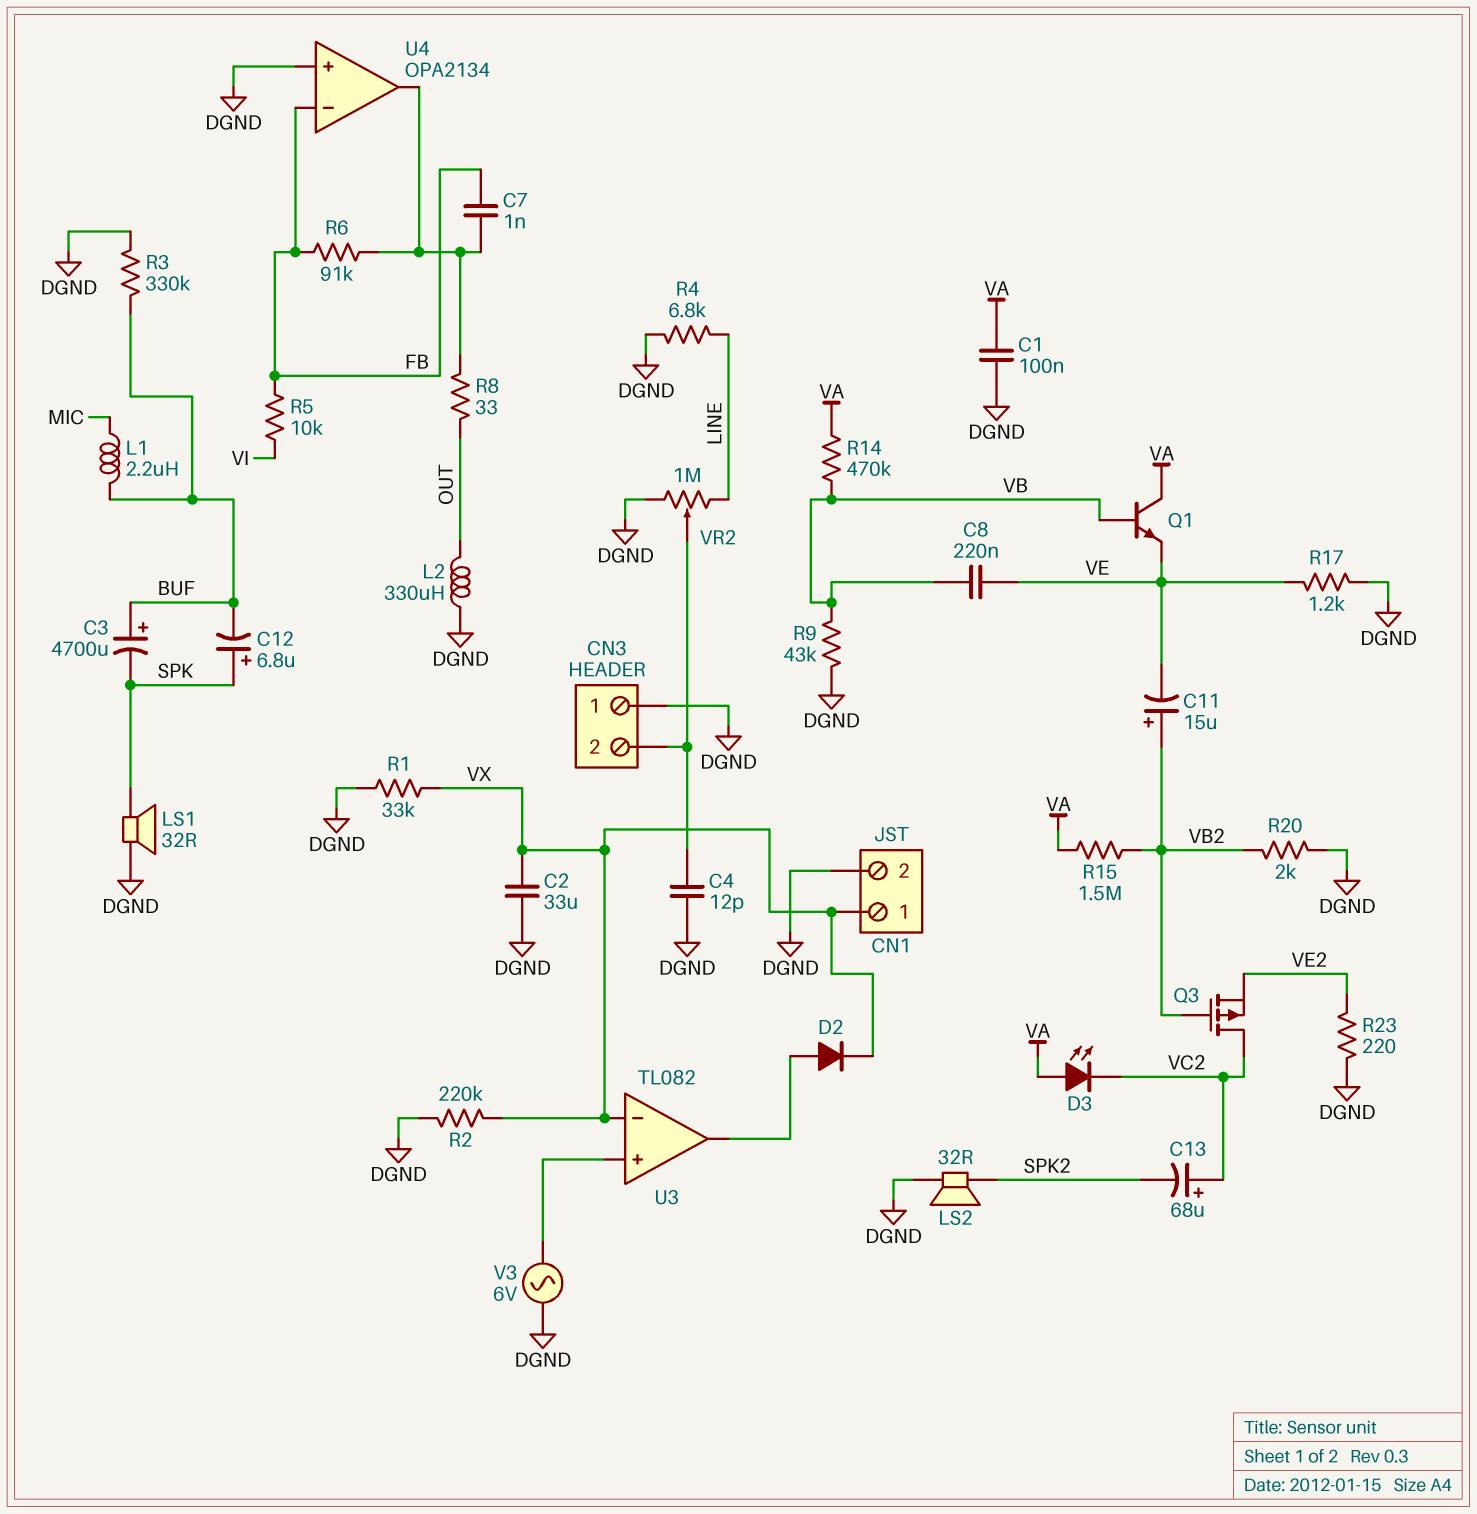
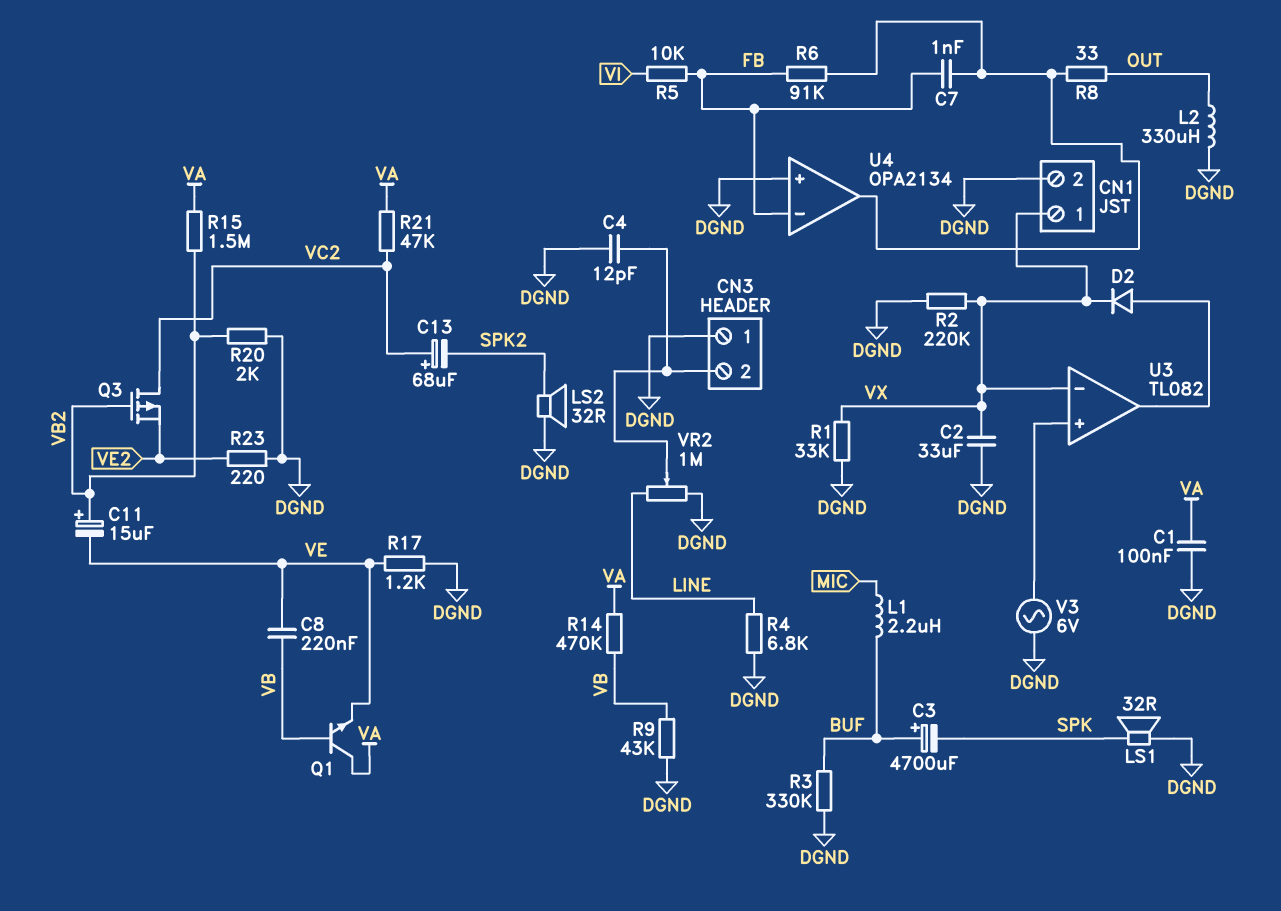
C12: 6.8uF (plus SPK, minus BUF) -> none
D3: LED (A VA, K VC2) -> none
R21: none -> 47k (VA, VC2)

